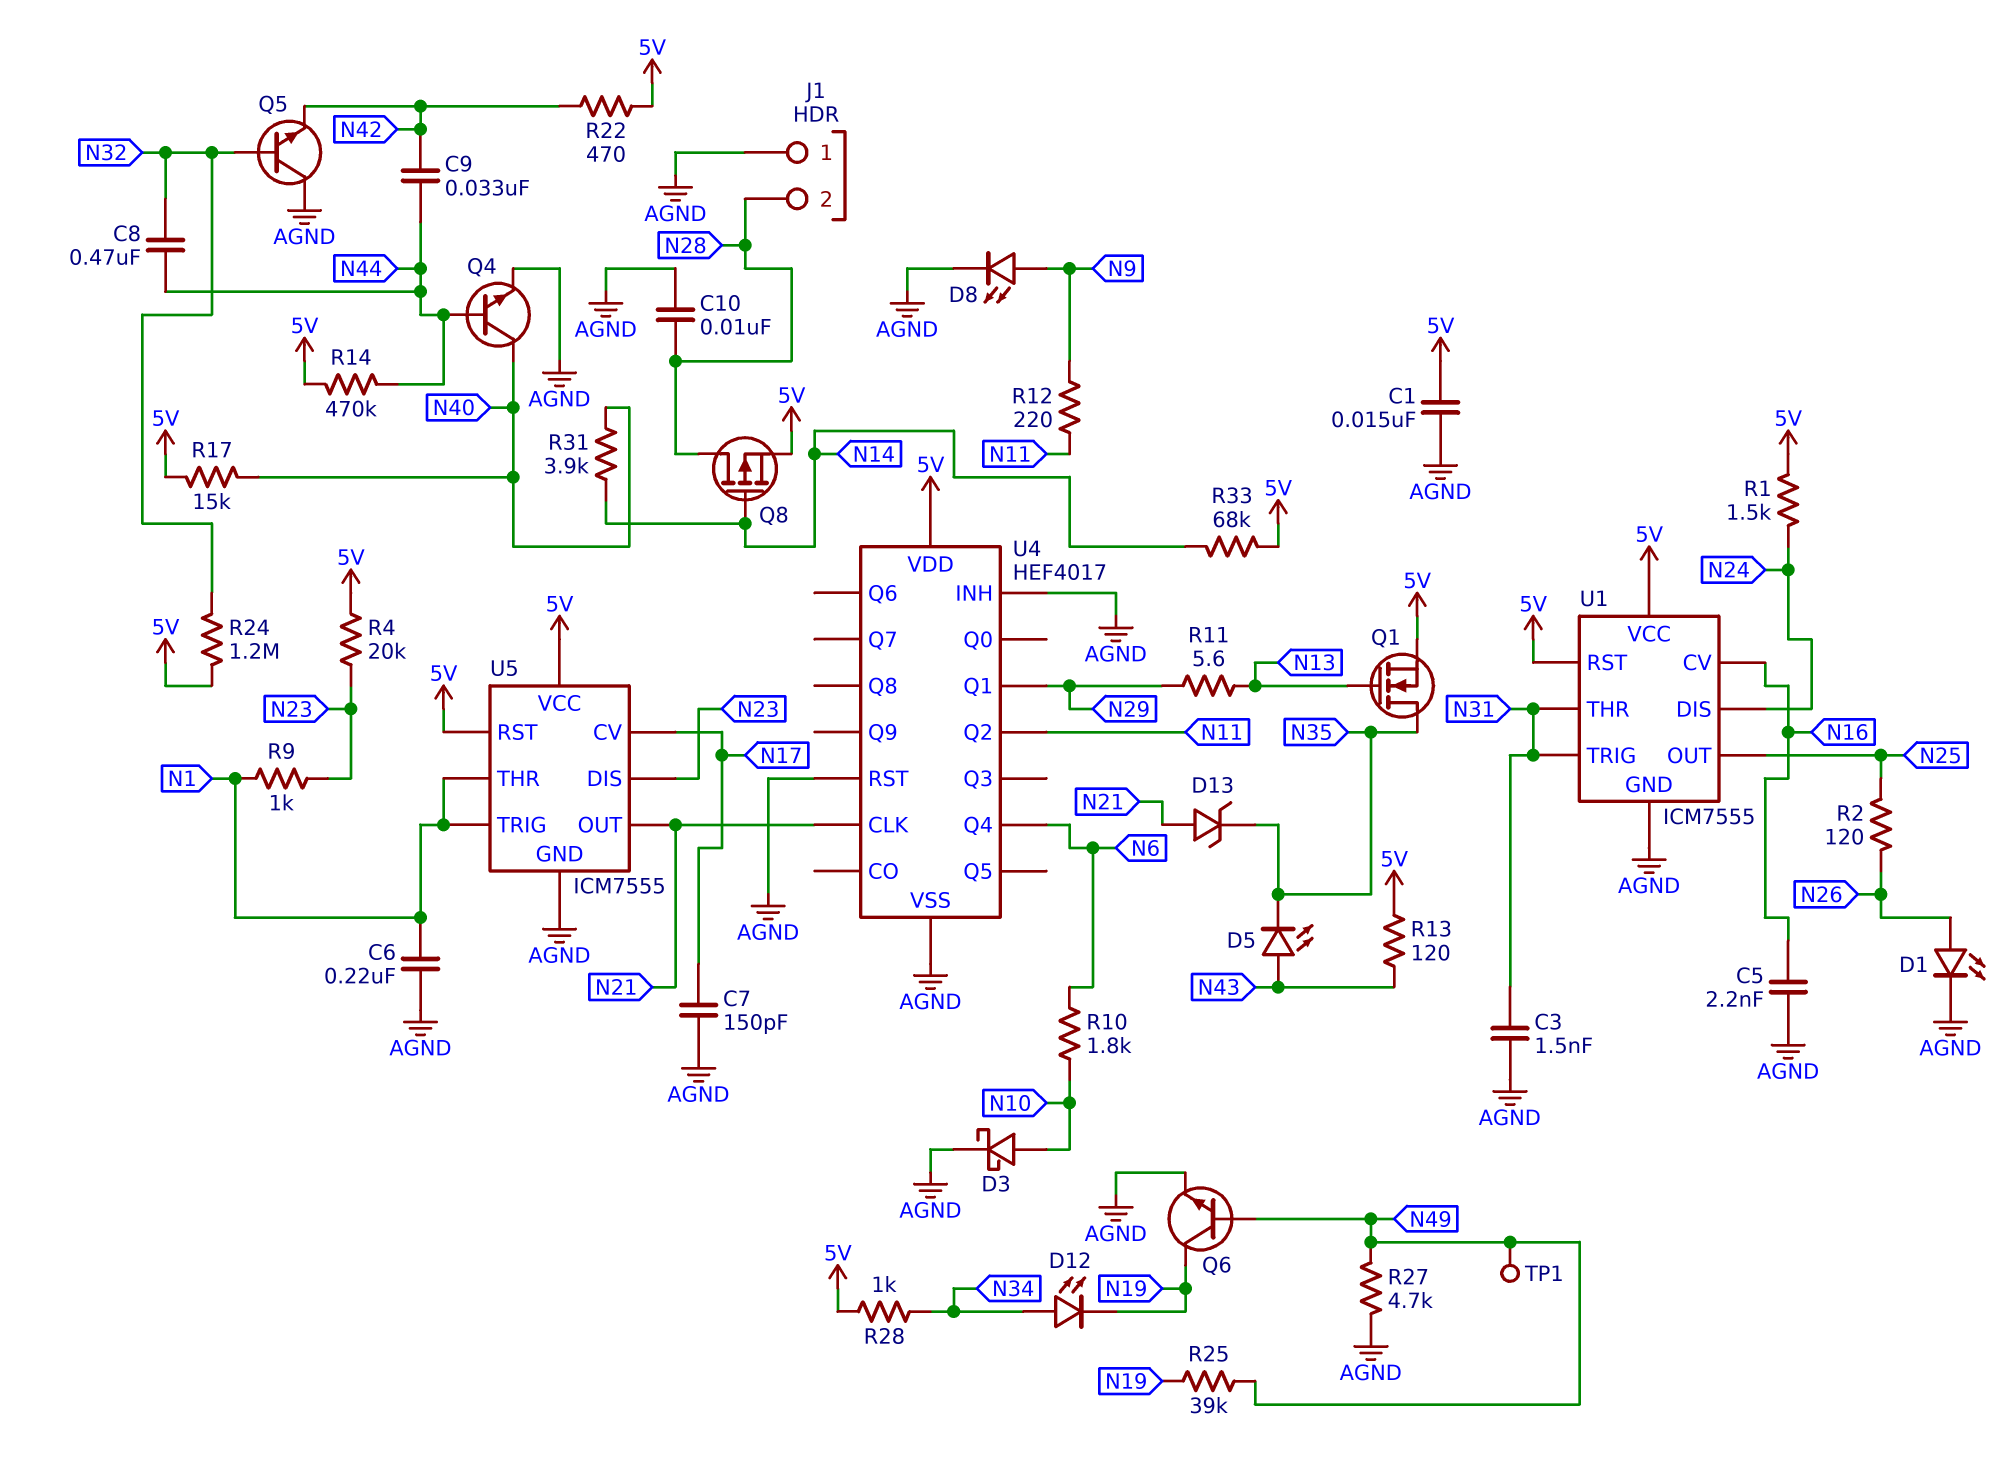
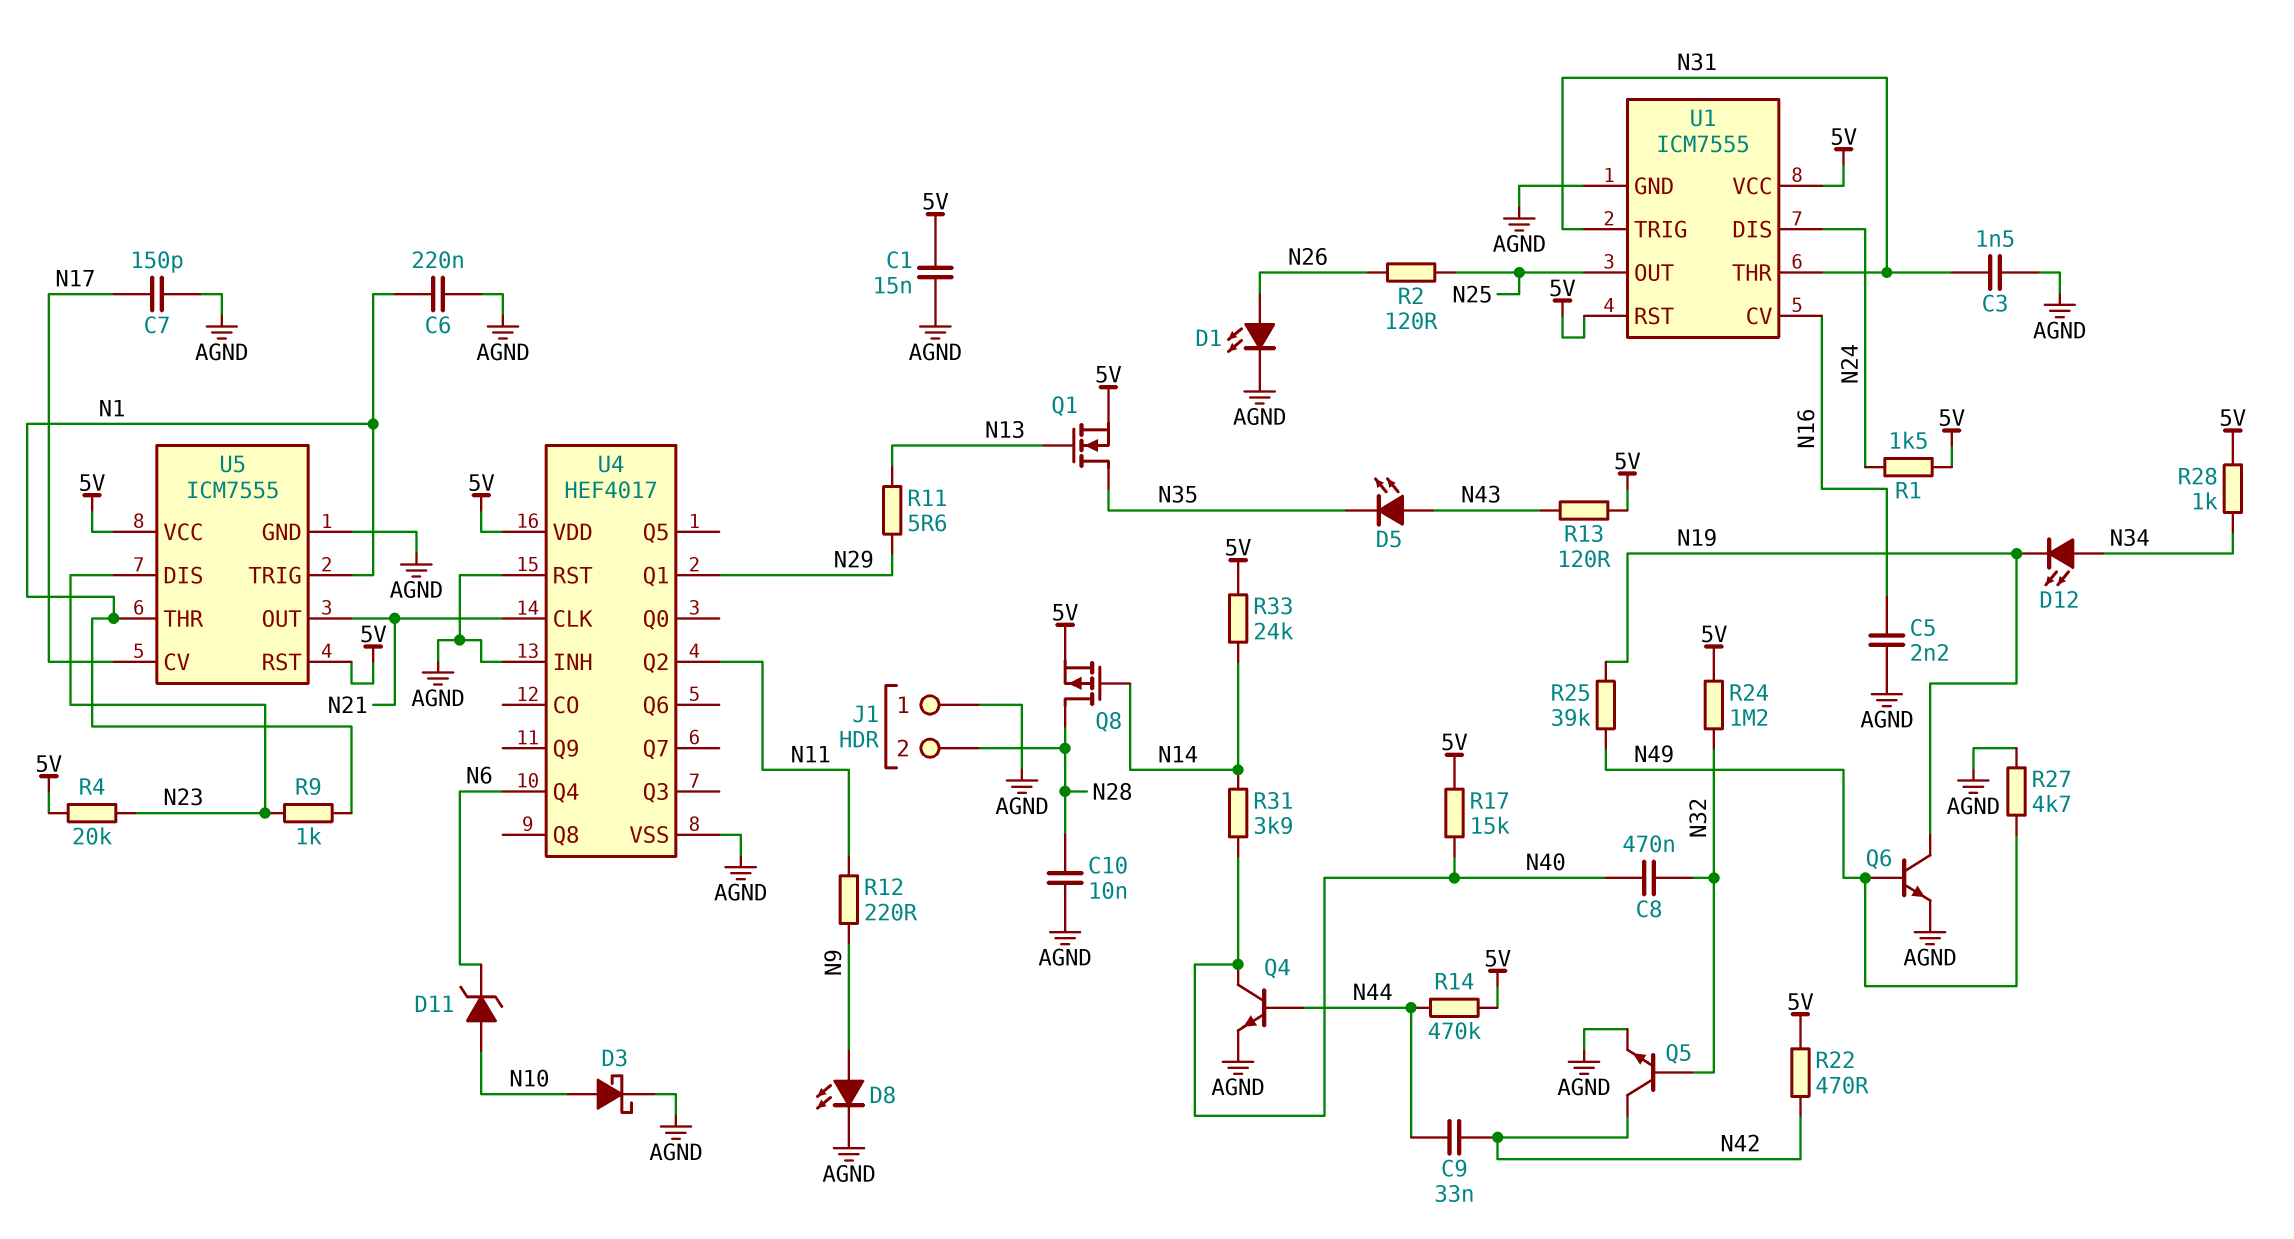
C8: 470nF (N32, N44) -> 470nF (N32, N40)
D11: none -> zener (A N10, K N6)
D13: zener (A N21, K N35) -> none
Q5: NPN (B N32, C AGND, E N42) -> NPN (B N32, C N42, E AGND)
R10: 1.8k (N6, N10) -> none
R33: 68k (5V, N14) -> 24k (5V, N14)
TP1: test point (N49) -> none

